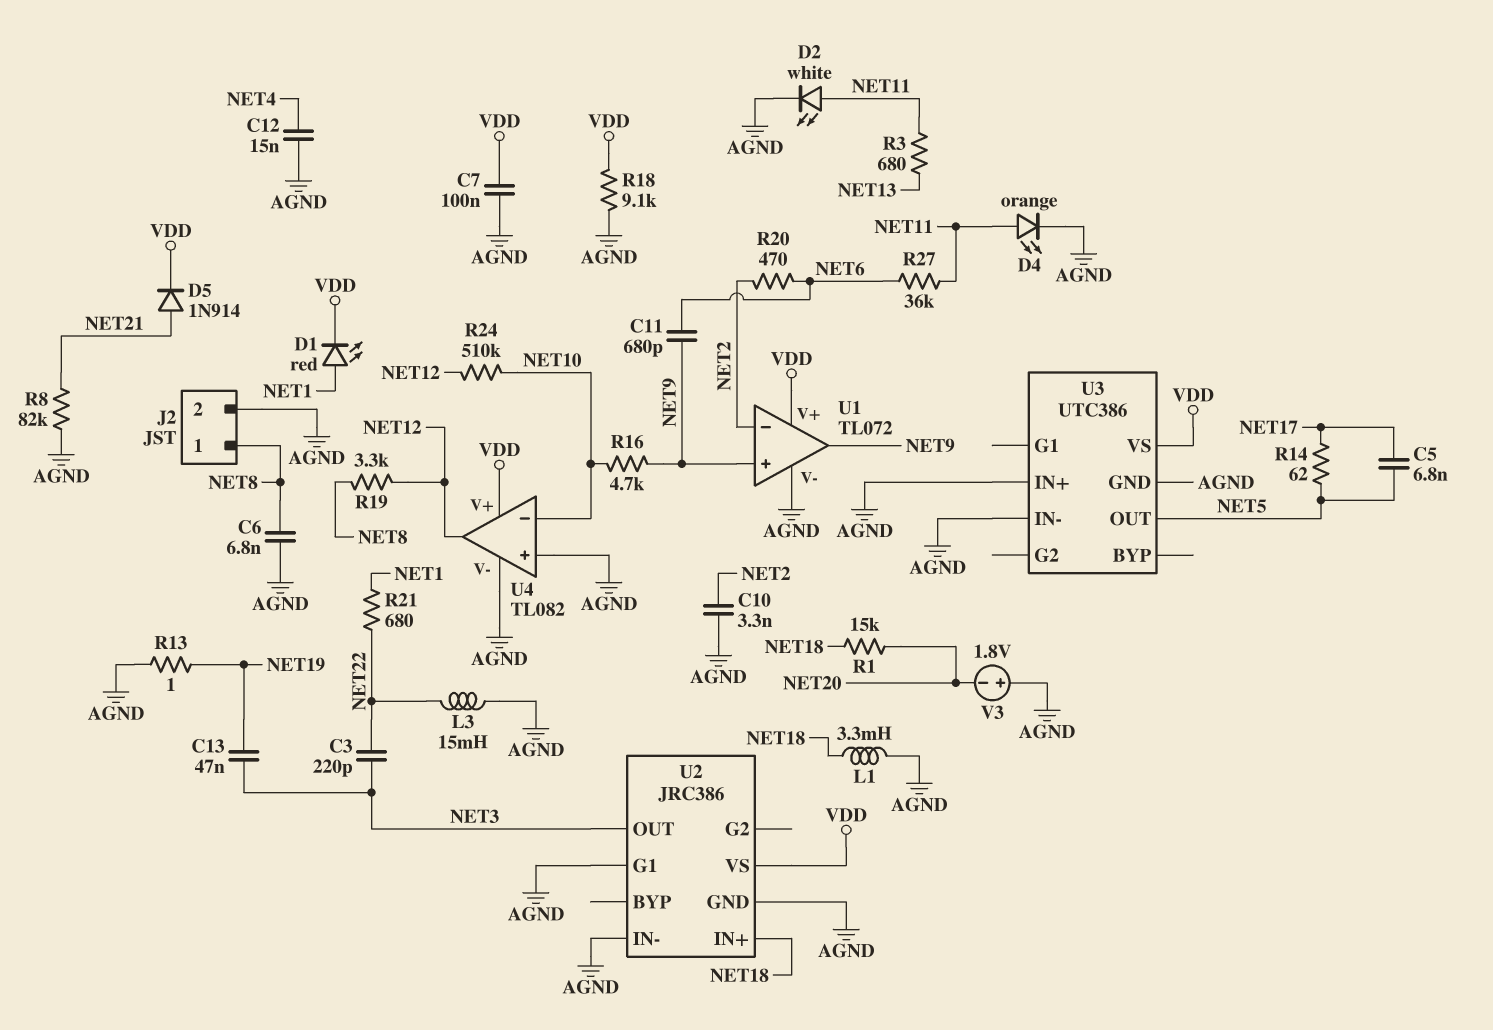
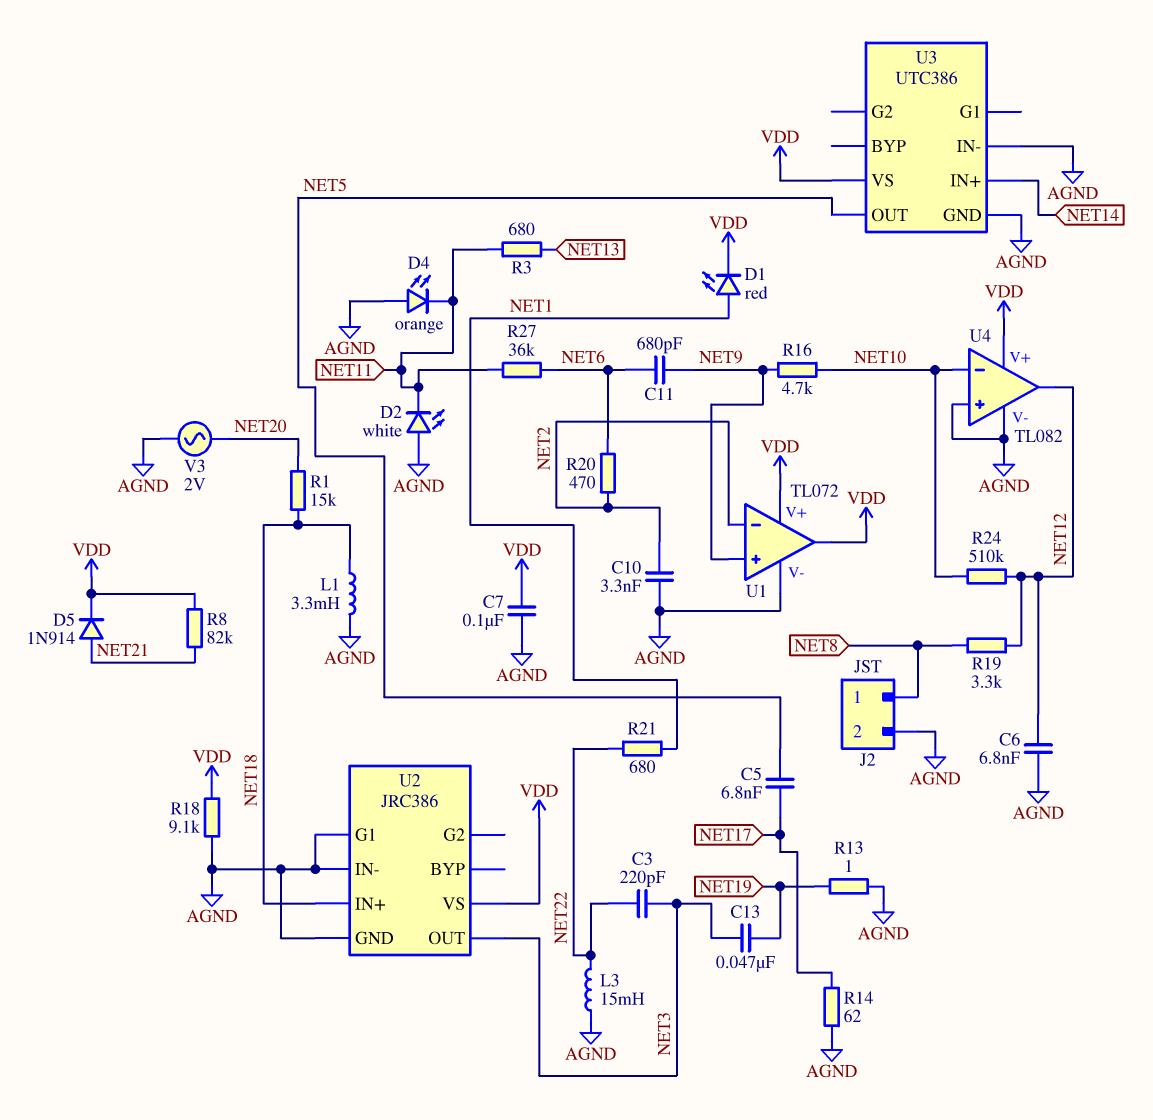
C6: 6.8nF (AGND, NET8) -> 6.8nF (AGND, NET12)
C12: 15nF (AGND, NET4) -> none
D2: LED white (A NET11, K AGND) -> LED white (A AGND, K NET11)
D4: LED orange (A NET11, K AGND) -> LED orange (A AGND, K NET11)
R8: 82k (AGND, NET21) -> 82k (NET21, VDD)
R14: 62 (NET5, NET17) -> 62 (AGND, NET17)
U1 pin out: NET9 -> VDD
U3 pin IN+: AGND -> NET14
V3: 1.8V (plus AGND, minus NET20) -> AC 2V (AGND, NET20)

